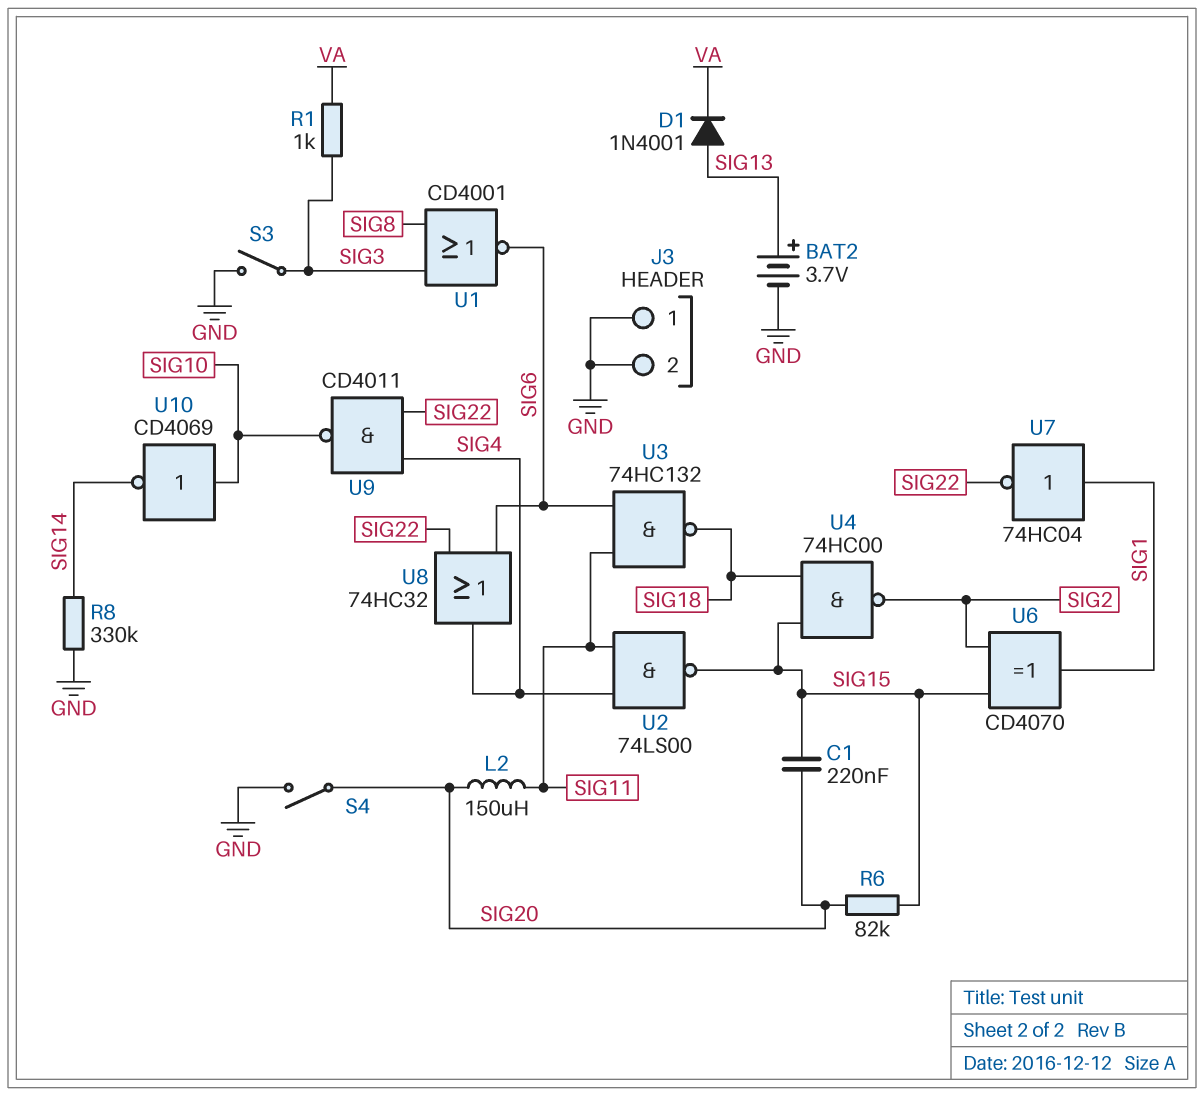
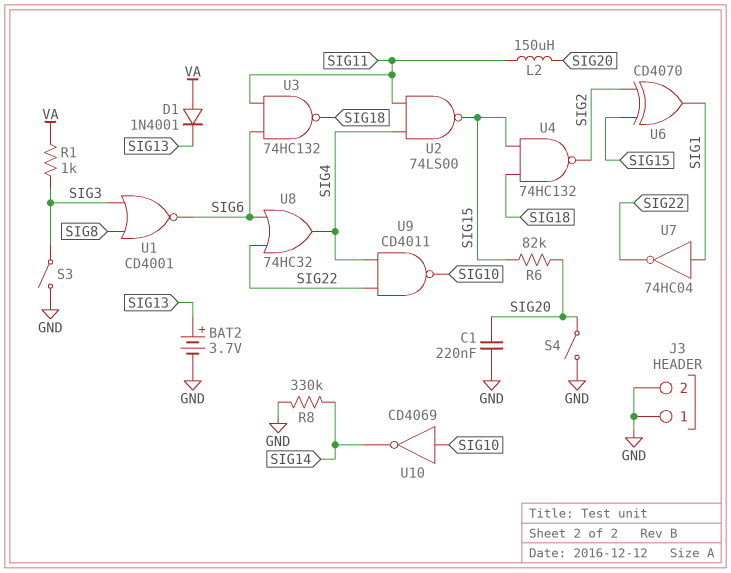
C1: 220nF (SIG15, SIG20) -> 220nF (GND, SIG20)
D1: diode 1N4001 (A SIG13, K VA) -> diode 1N4001 (A VA, K SIG13)
U4: NAND 74HC00 (in SIG15, in SIG18, out SIG2) -> NAND 74HC132 (in SIG15, in SIG18, out SIG2)

